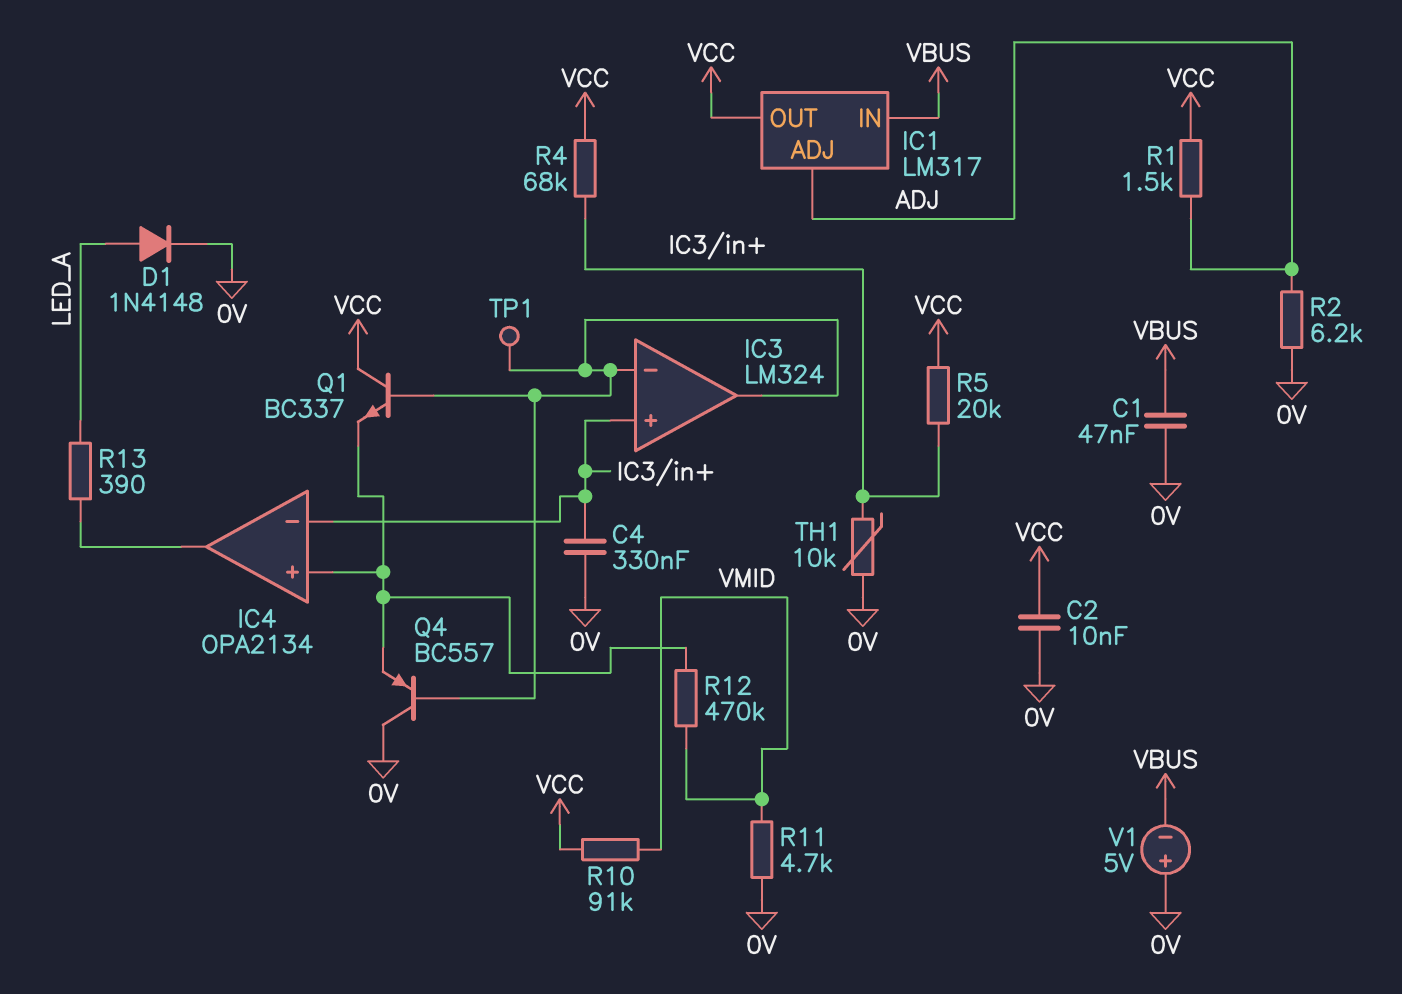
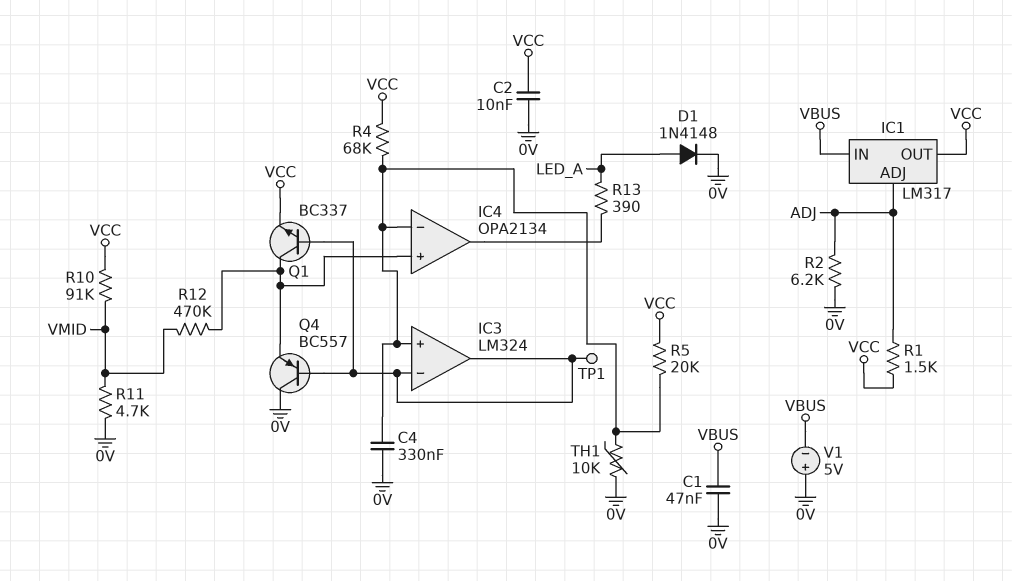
Q1: NPN BC337 (B IC3/in-, C VCC, E IC4/in+) -> NPN BC337 (B IC3/in-, C IC4/in+, E VCC)

